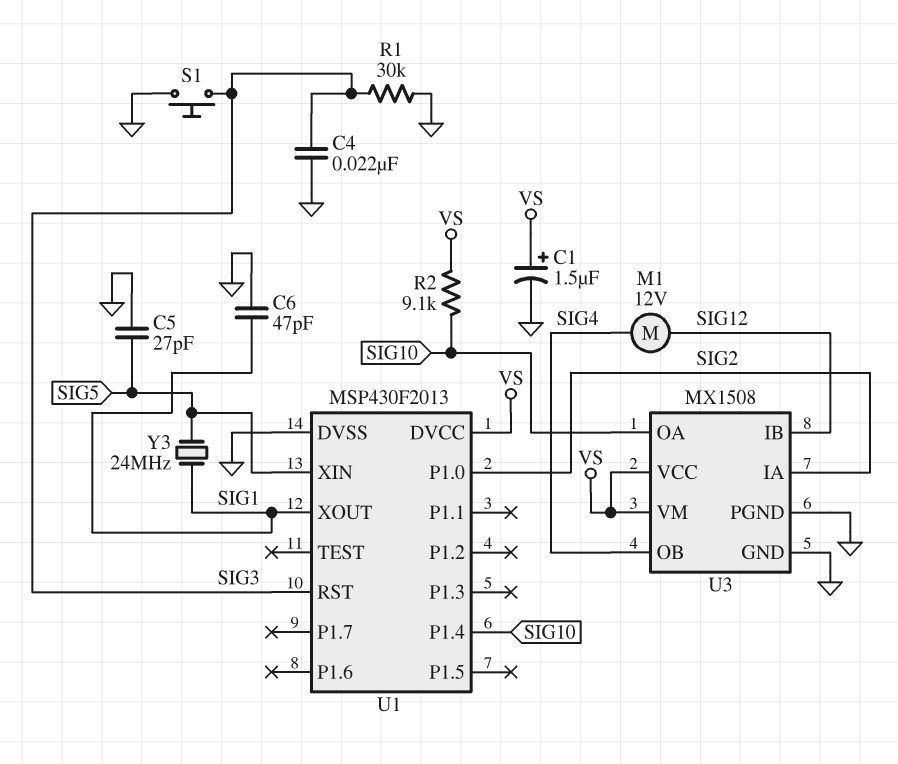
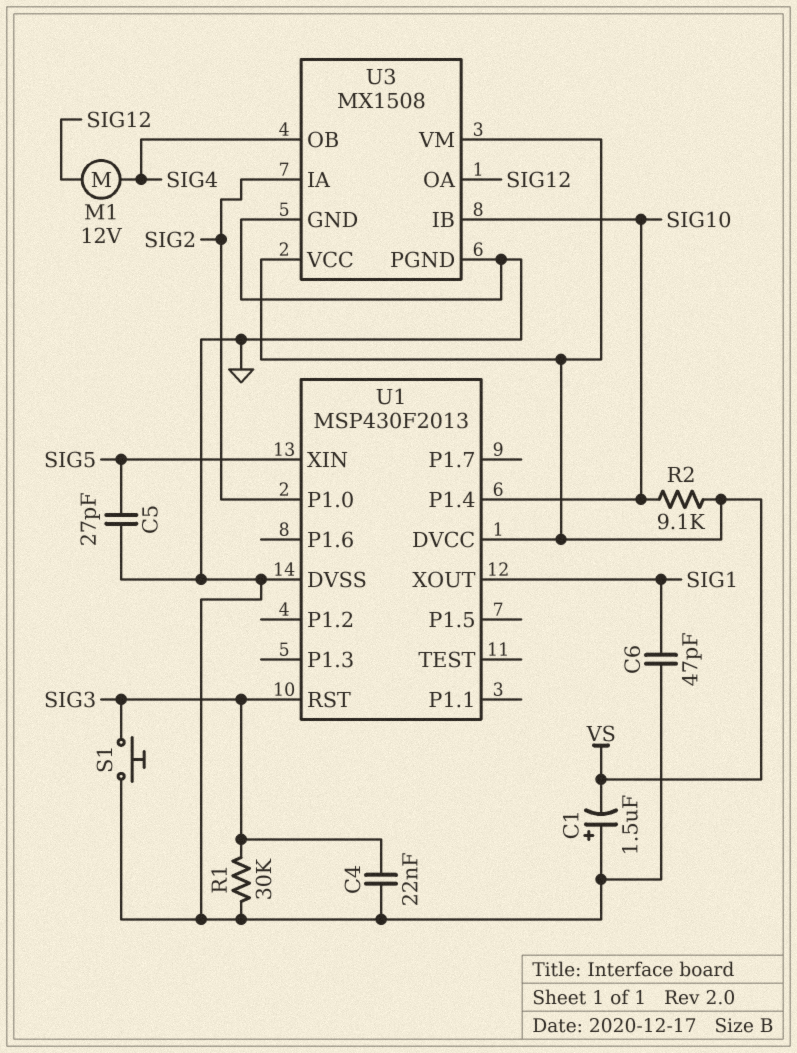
C1: 1.5uF (plus VS, minus GND) -> 1.5uF (plus GND, minus VS)
U3 pin IB: SIG12 -> SIG10
U3 pin OA: SIG10 -> SIG12
Y3: 24MHz (SIG1, SIG5) -> none

